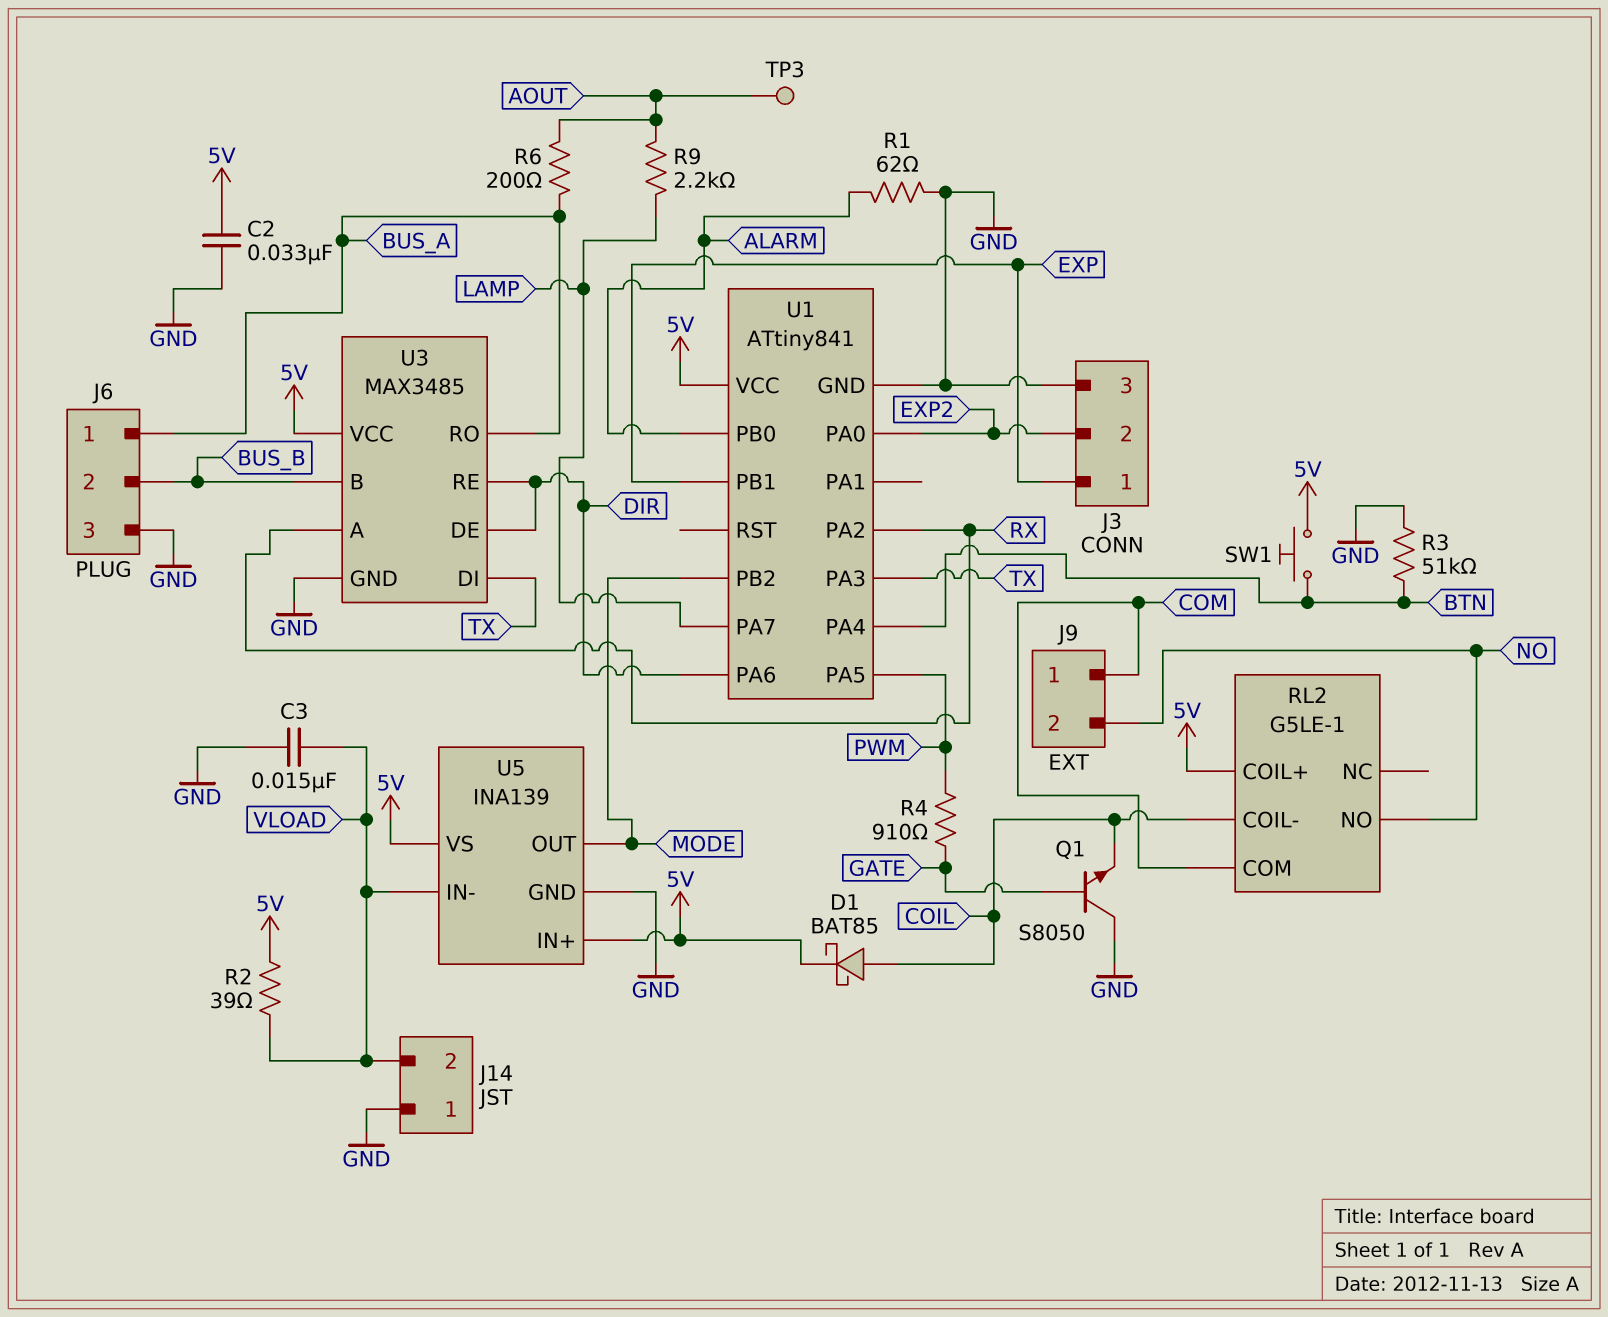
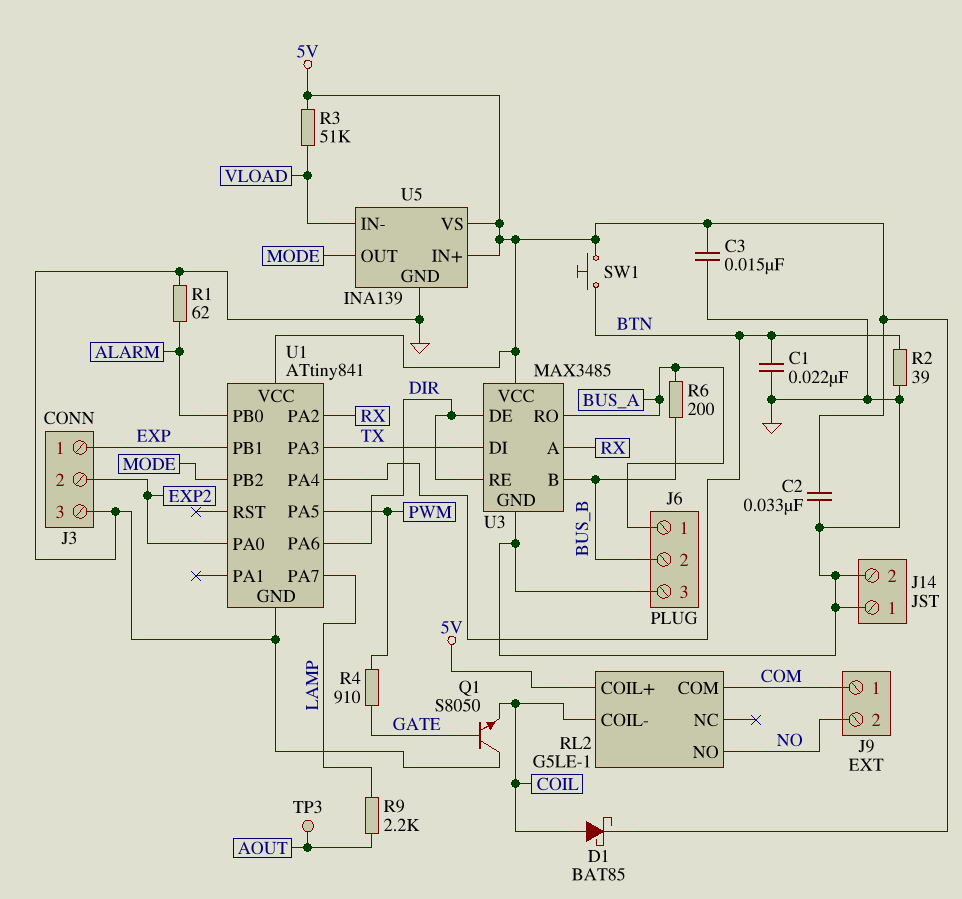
C1: none -> 22nF (BTN, GND)
C3: 15nF (GND, VLOAD) -> 15nF (5V, GND)
J14 pin 2: VLOAD -> GND
R2: 39 (5V, VLOAD) -> 39 (BTN, GND)
R3: 51k (BTN, GND) -> 51k (5V, VLOAD)
R6: 200 (AOUT, BUS_A) -> 200 (BUS_A, BUS_B)

